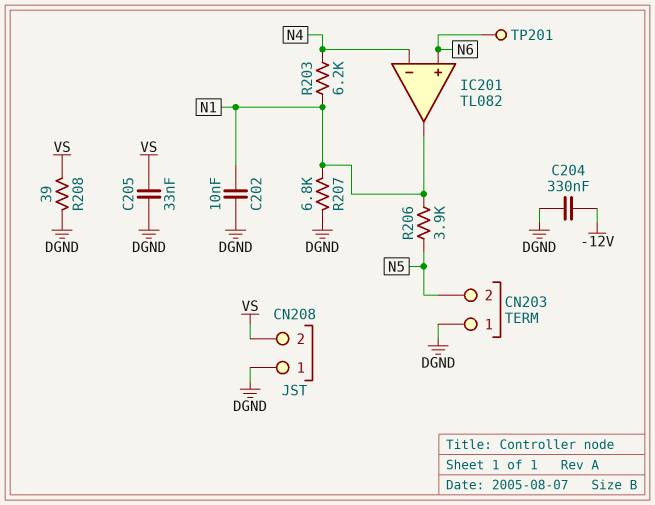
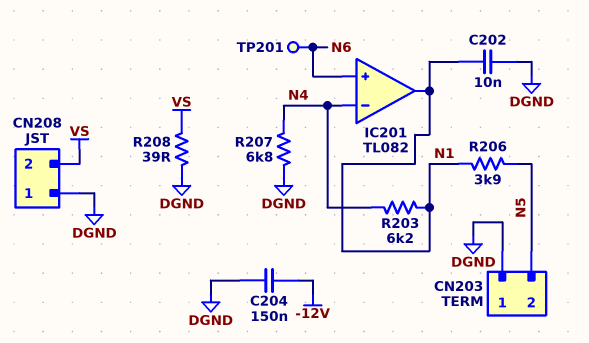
C204: 330nF (-12V, DGND) -> 150nF (-12V, DGND)
C205: 33nF (DGND, VS) -> none
R207: 6.8k (DGND, N1) -> 6.8k (DGND, N4)

